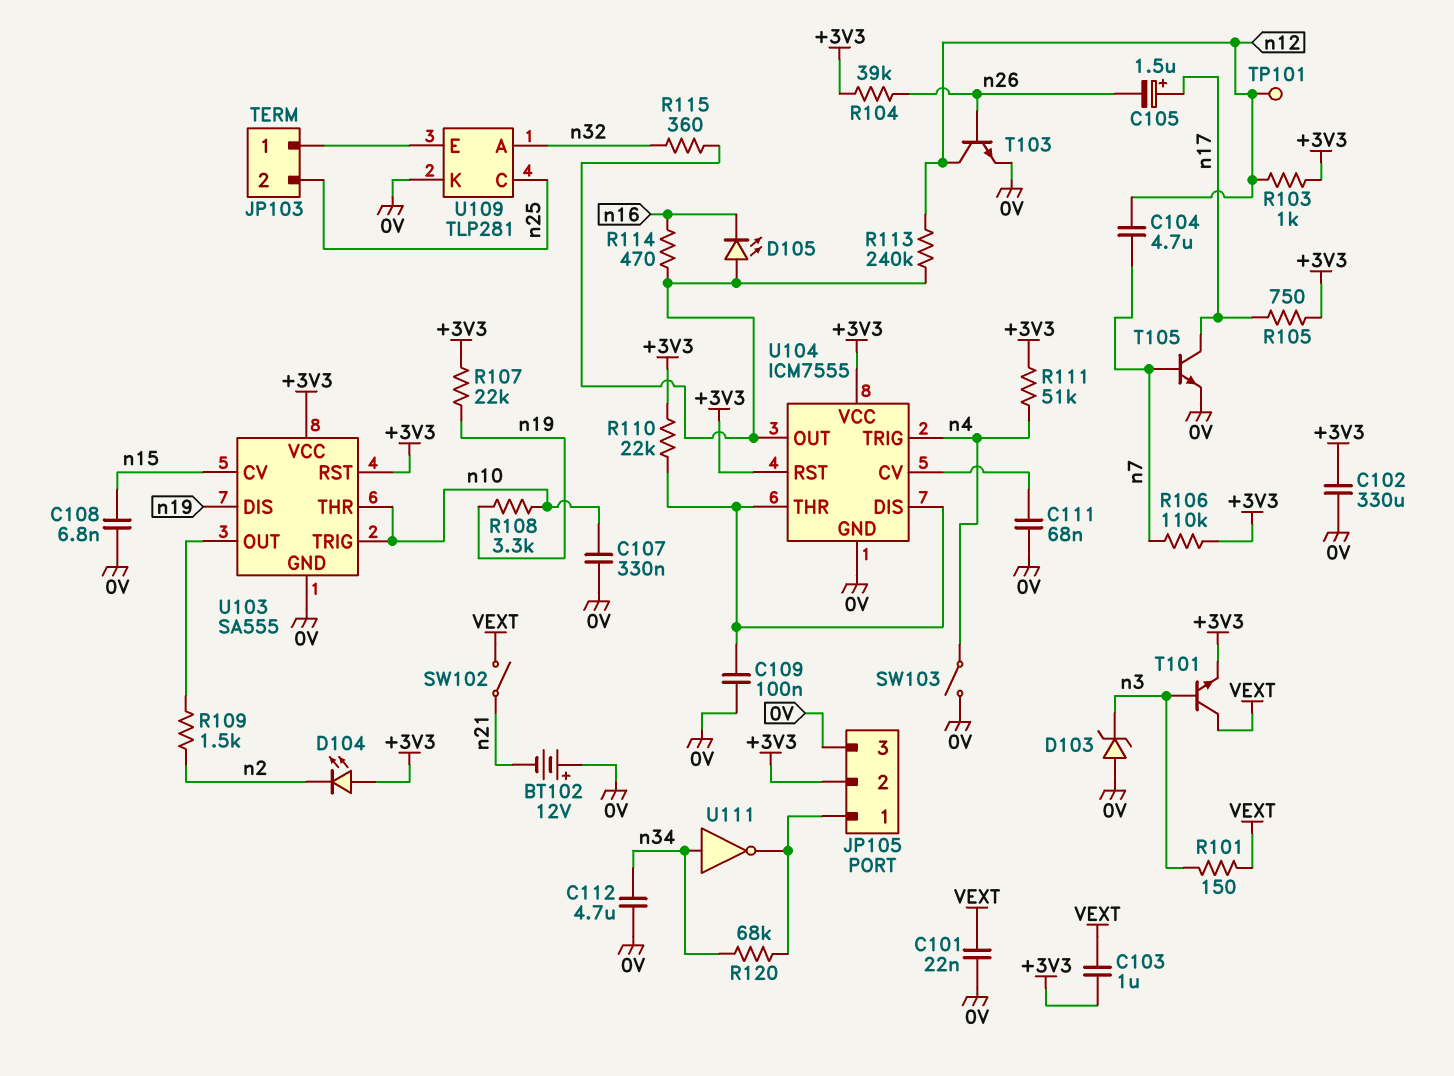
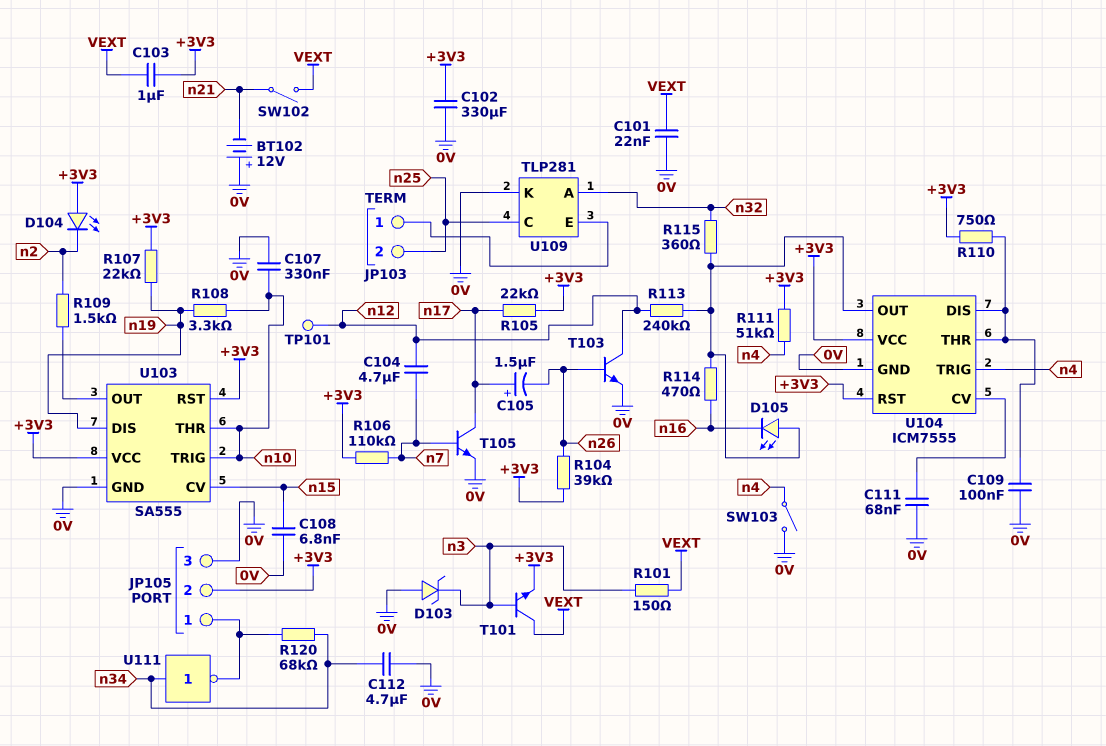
R103: 1k (+3V3, n12) -> none
R105: 750 (+3V3, n17) -> 22k (+3V3, n17)
R110: 22k (+3V3, U104/DIS) -> 750 (+3V3, U104/DIS)

